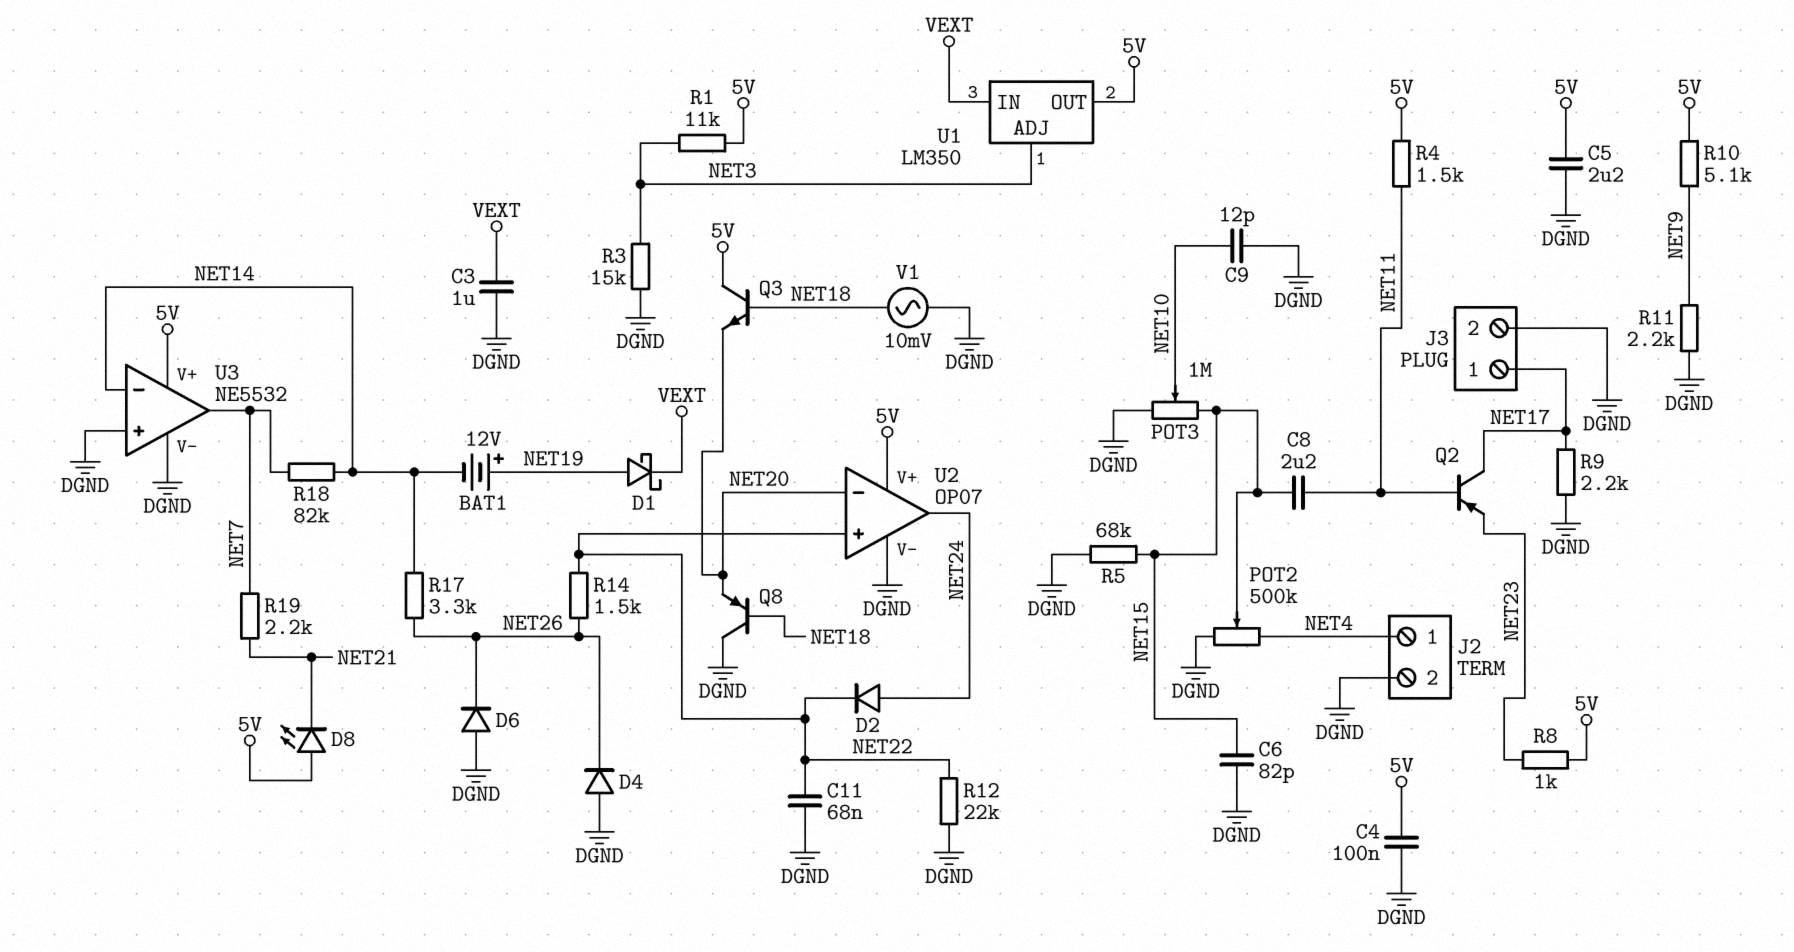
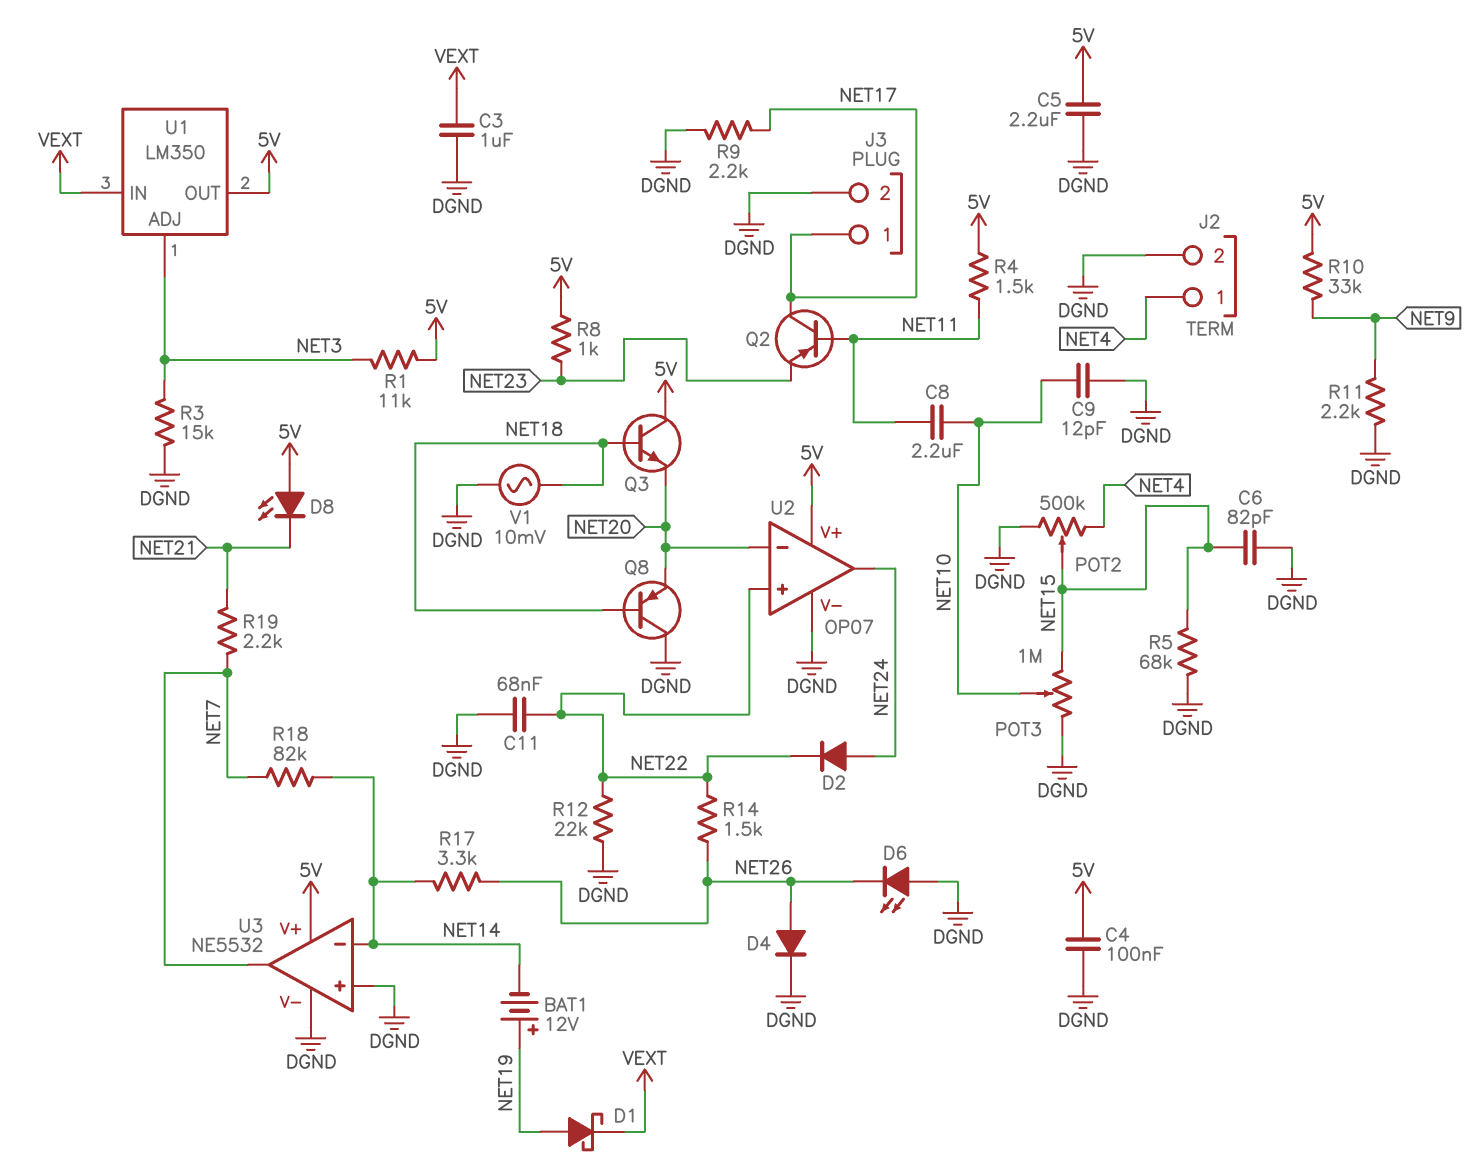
C8: 2.2uF (NET11, NET15) -> 2.2uF (NET10, NET11)
D4: diode (A DGND, K NET26) -> diode (A NET26, K DGND)
D6: diode (A DGND, K NET26) -> LED (A DGND, K NET26)
R10: 5.1k (5V, NET9) -> 33k (5V, NET9)

